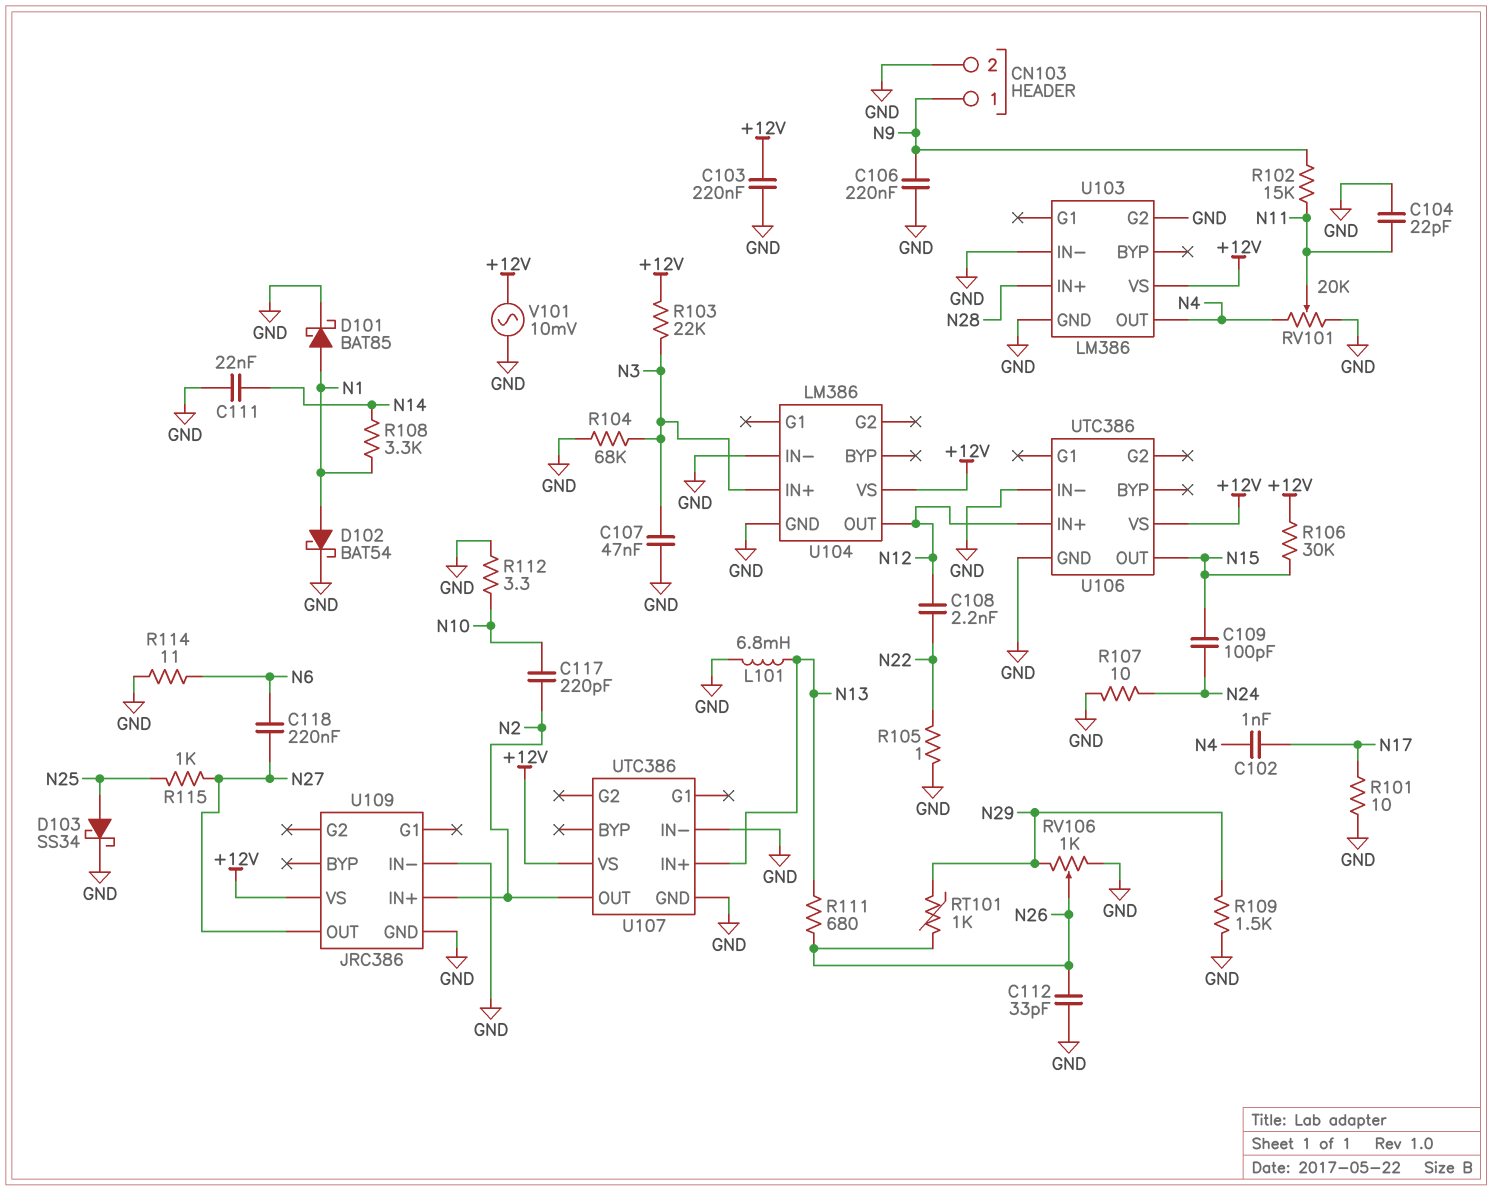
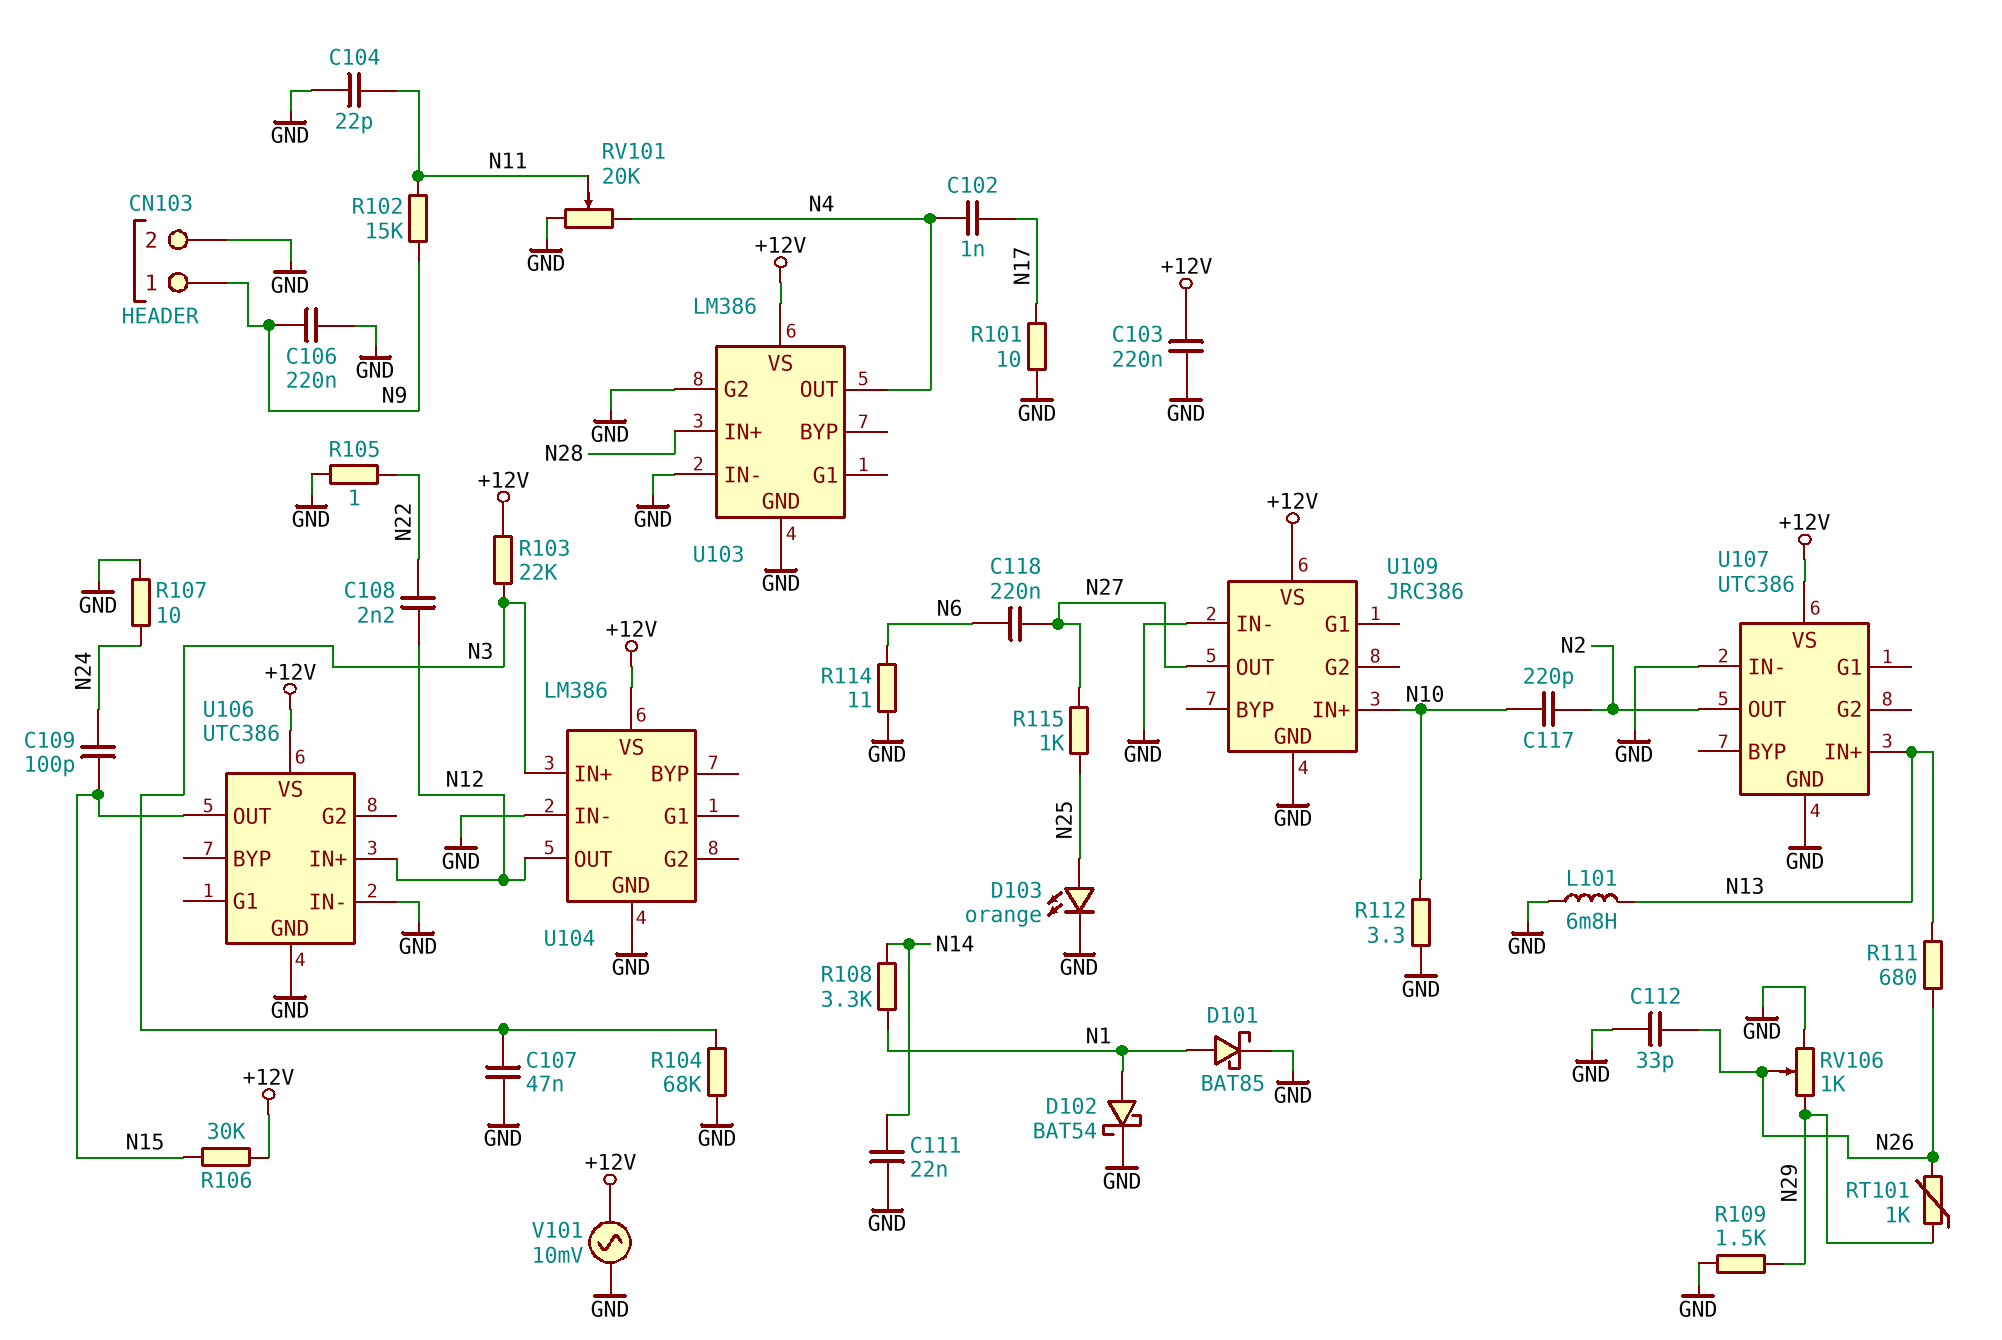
D103: schottky SS34 (A N25, K GND) -> LED orange (A N25, K GND)
U109 pin IN+: N2 -> N10

